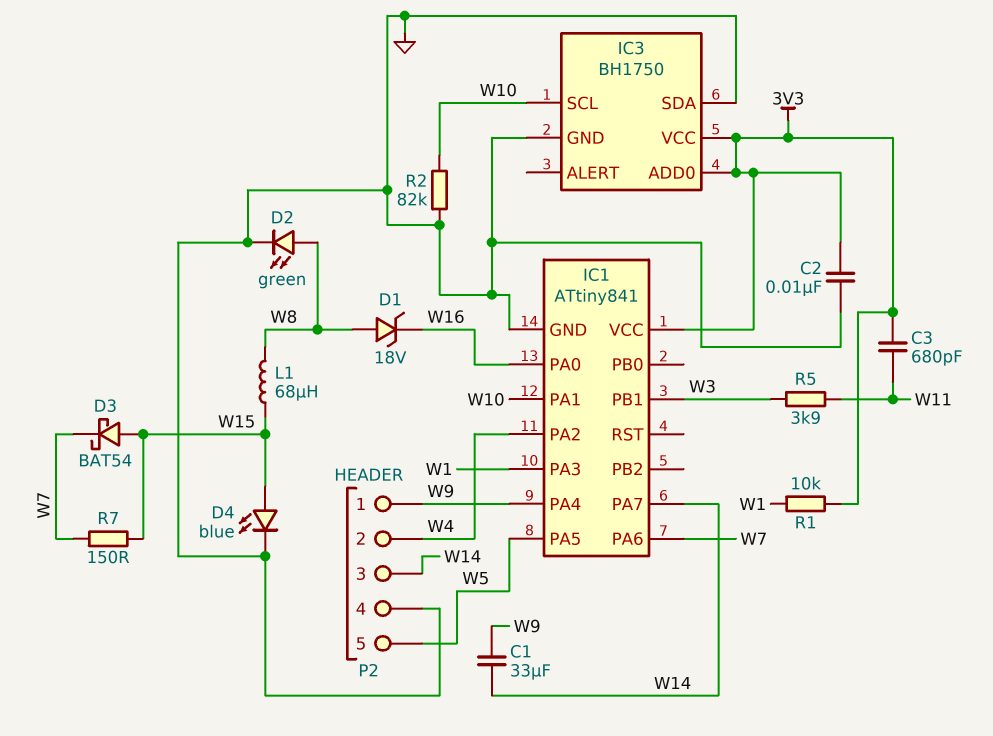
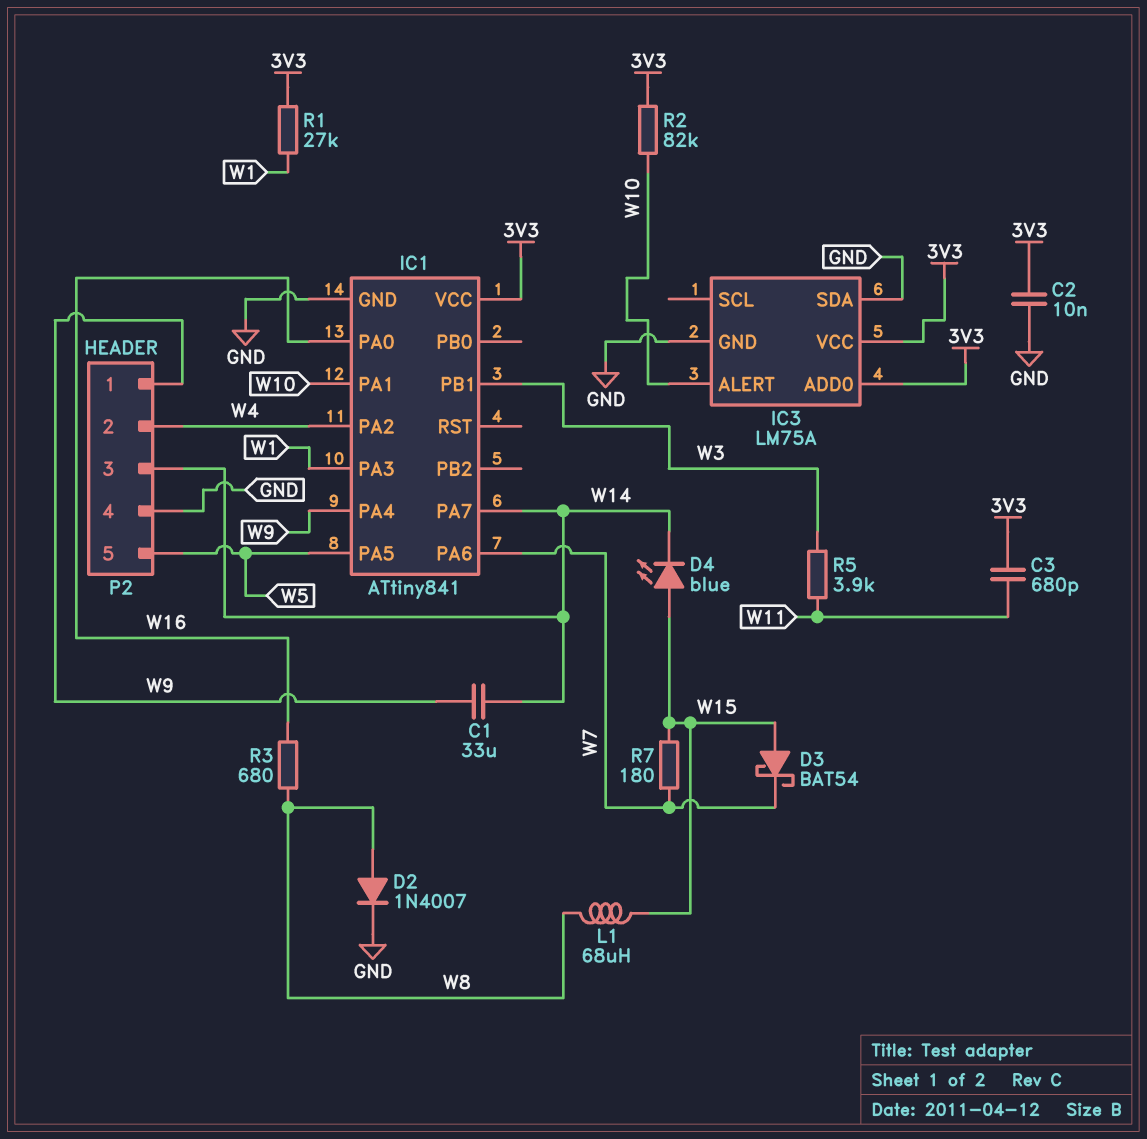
D1: zener 18V (A W8, K W16) -> none
D2: LED green (A W8, K GND) -> diode 1N4007 (A W8, K GND)
D4: LED blue (A W15, K GND) -> LED blue (A W15, K W14)
IC3: BH1750 -> LM75A
IC3 pin ALERT: none -> W10
IC3 pin SCL: W10 -> none
R1: 10k (3V3, W1) -> 27k (3V3, W1)
R2: 82k (GND, W10) -> 82k (3V3, W10)
R3: none -> 680 (W8, W16)
R7: 150 (W7, W15) -> 180 (W7, W15)

